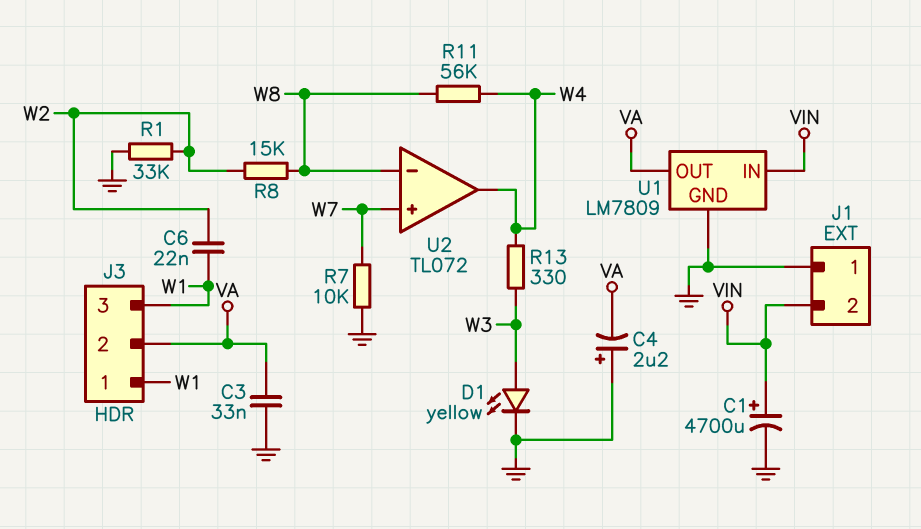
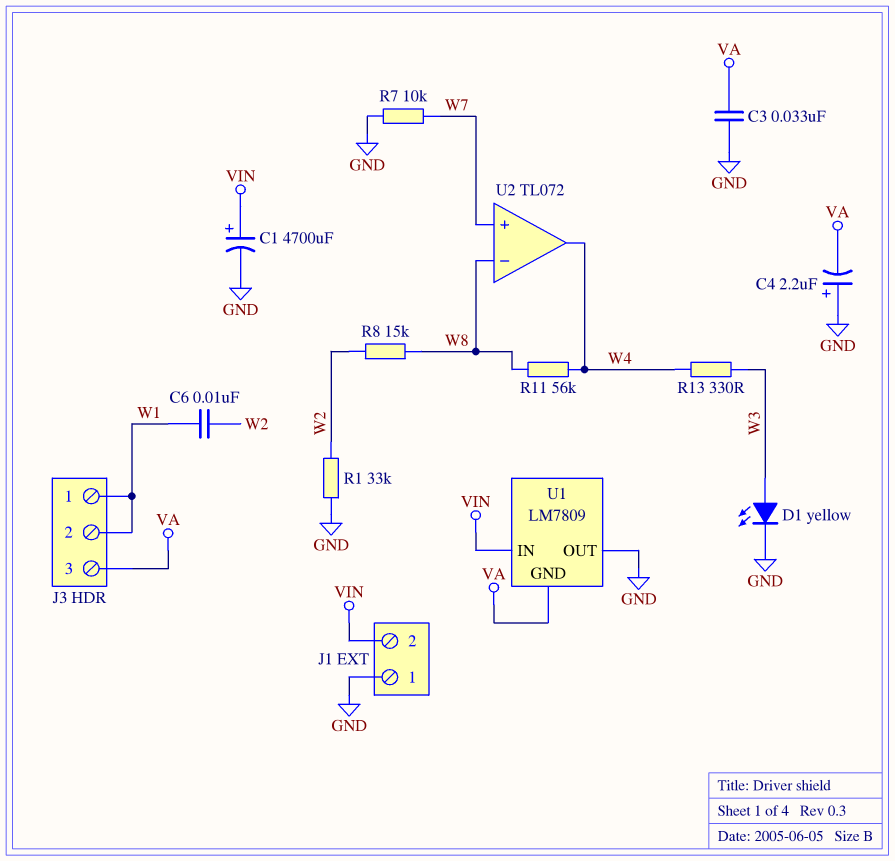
C6: 22nF (W1, W2) -> 10nF (W1, W2)
J3 pin 2: VA -> W1
J3 pin 3: W1 -> VA
U1 pin GND: GND -> VA
U1 pin OUT: VA -> GND

